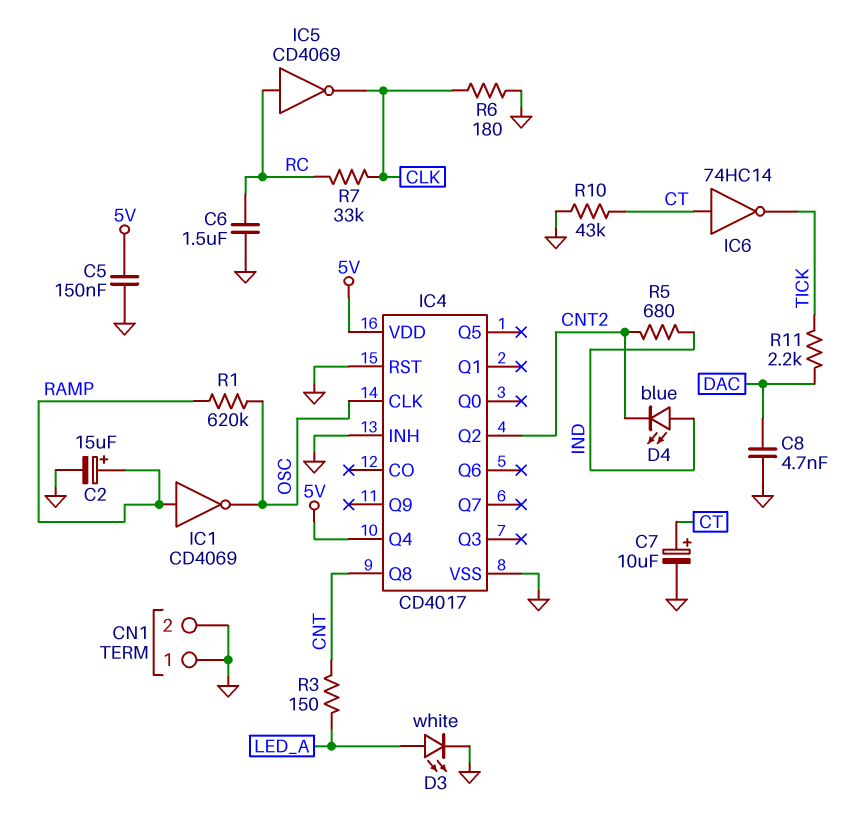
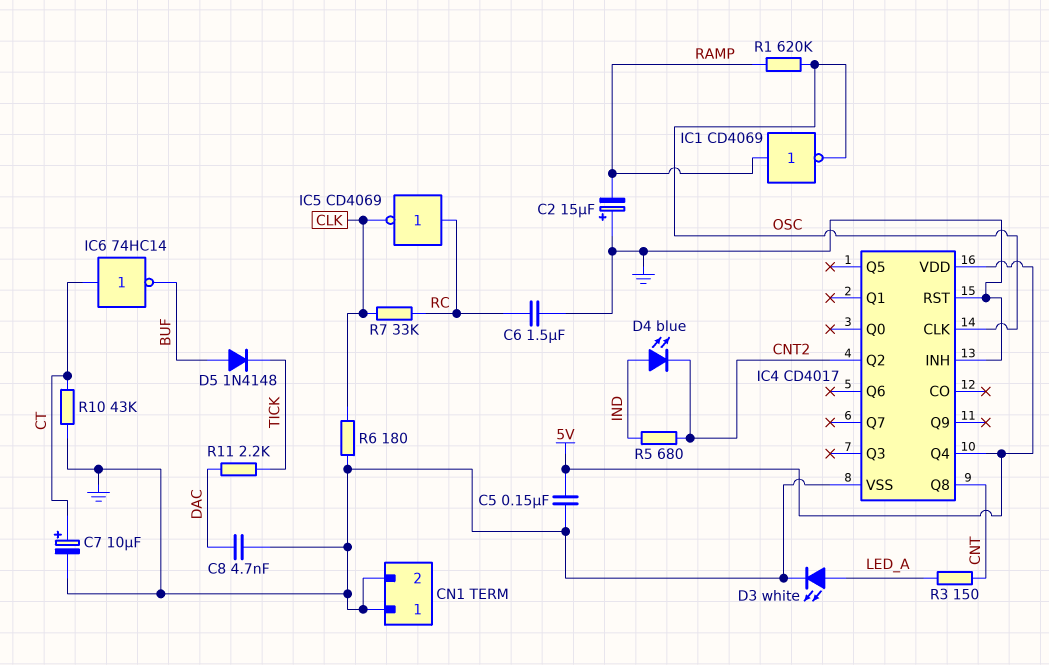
C2: 15uF (plus RAMP, minus GND) -> 15uF (plus GND, minus RAMP)
D5: none -> diode 1N4148 (A BUF, K TICK)
IC6: NOT 74HC14 (in CT, out TICK) -> NOT 74HC14 (in CT, out BUF)

